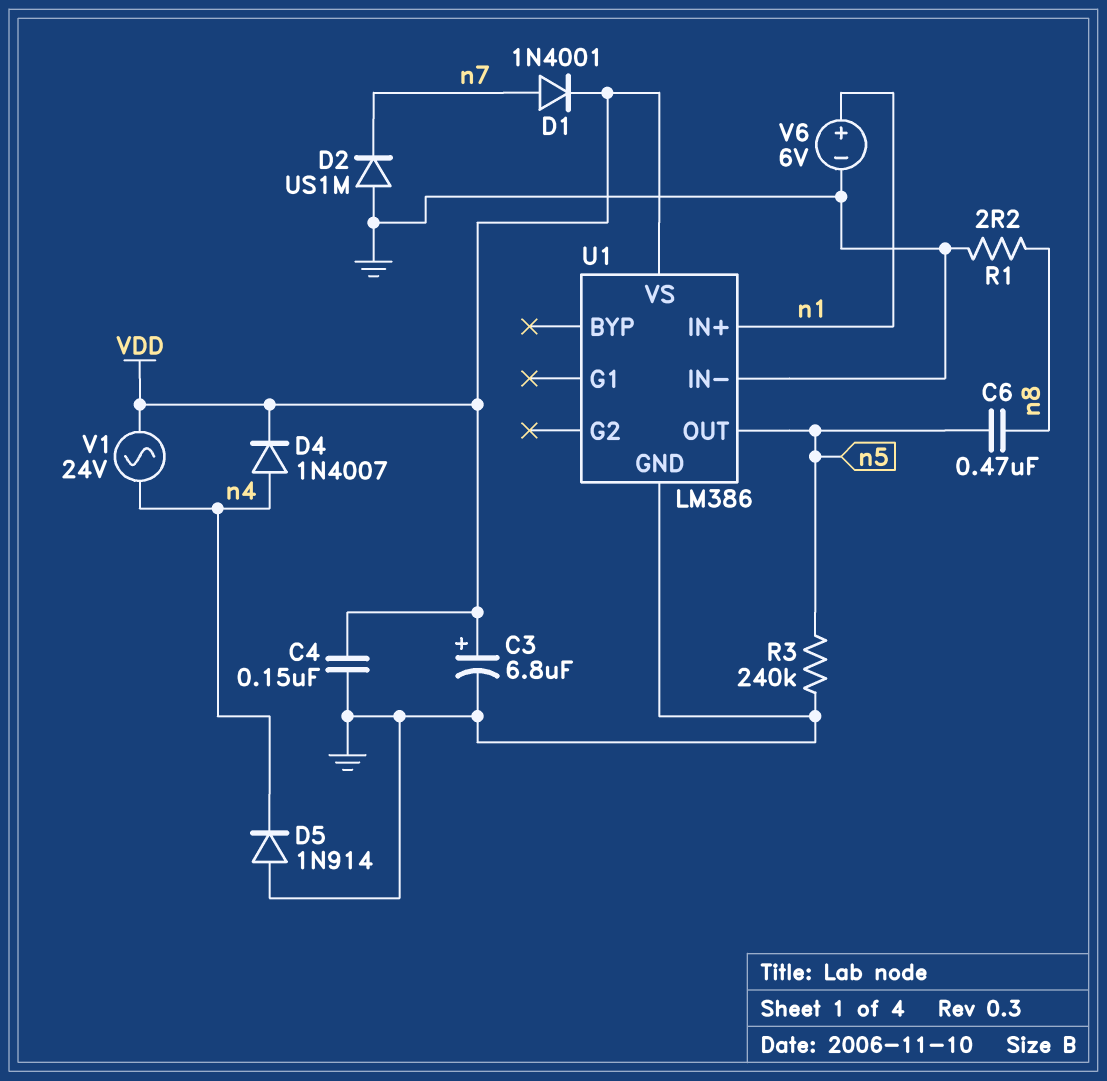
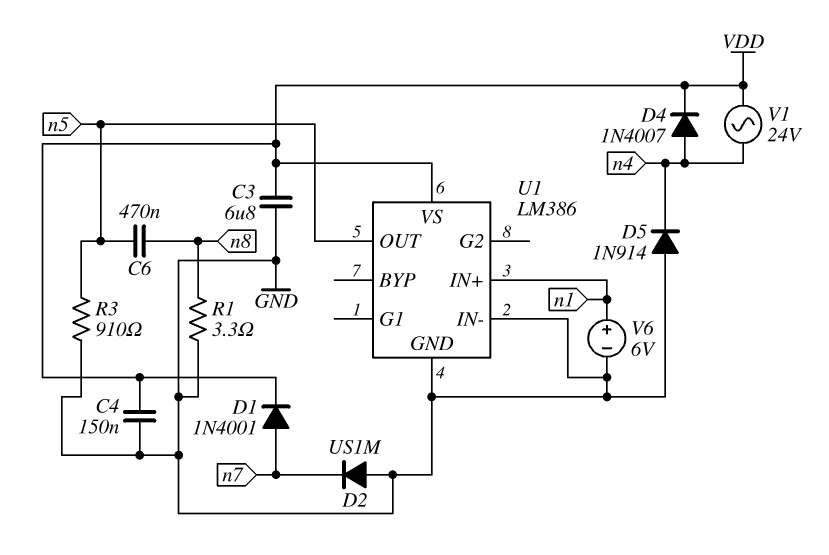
C3: 6.8uF (plus VDD, minus GND) -> 6.8uF (GND, VDD)
R1: 2.2 (GND, n8) -> 3.3 (GND, n8)
R3: 240k (GND, n5) -> 910 (GND, n5)

